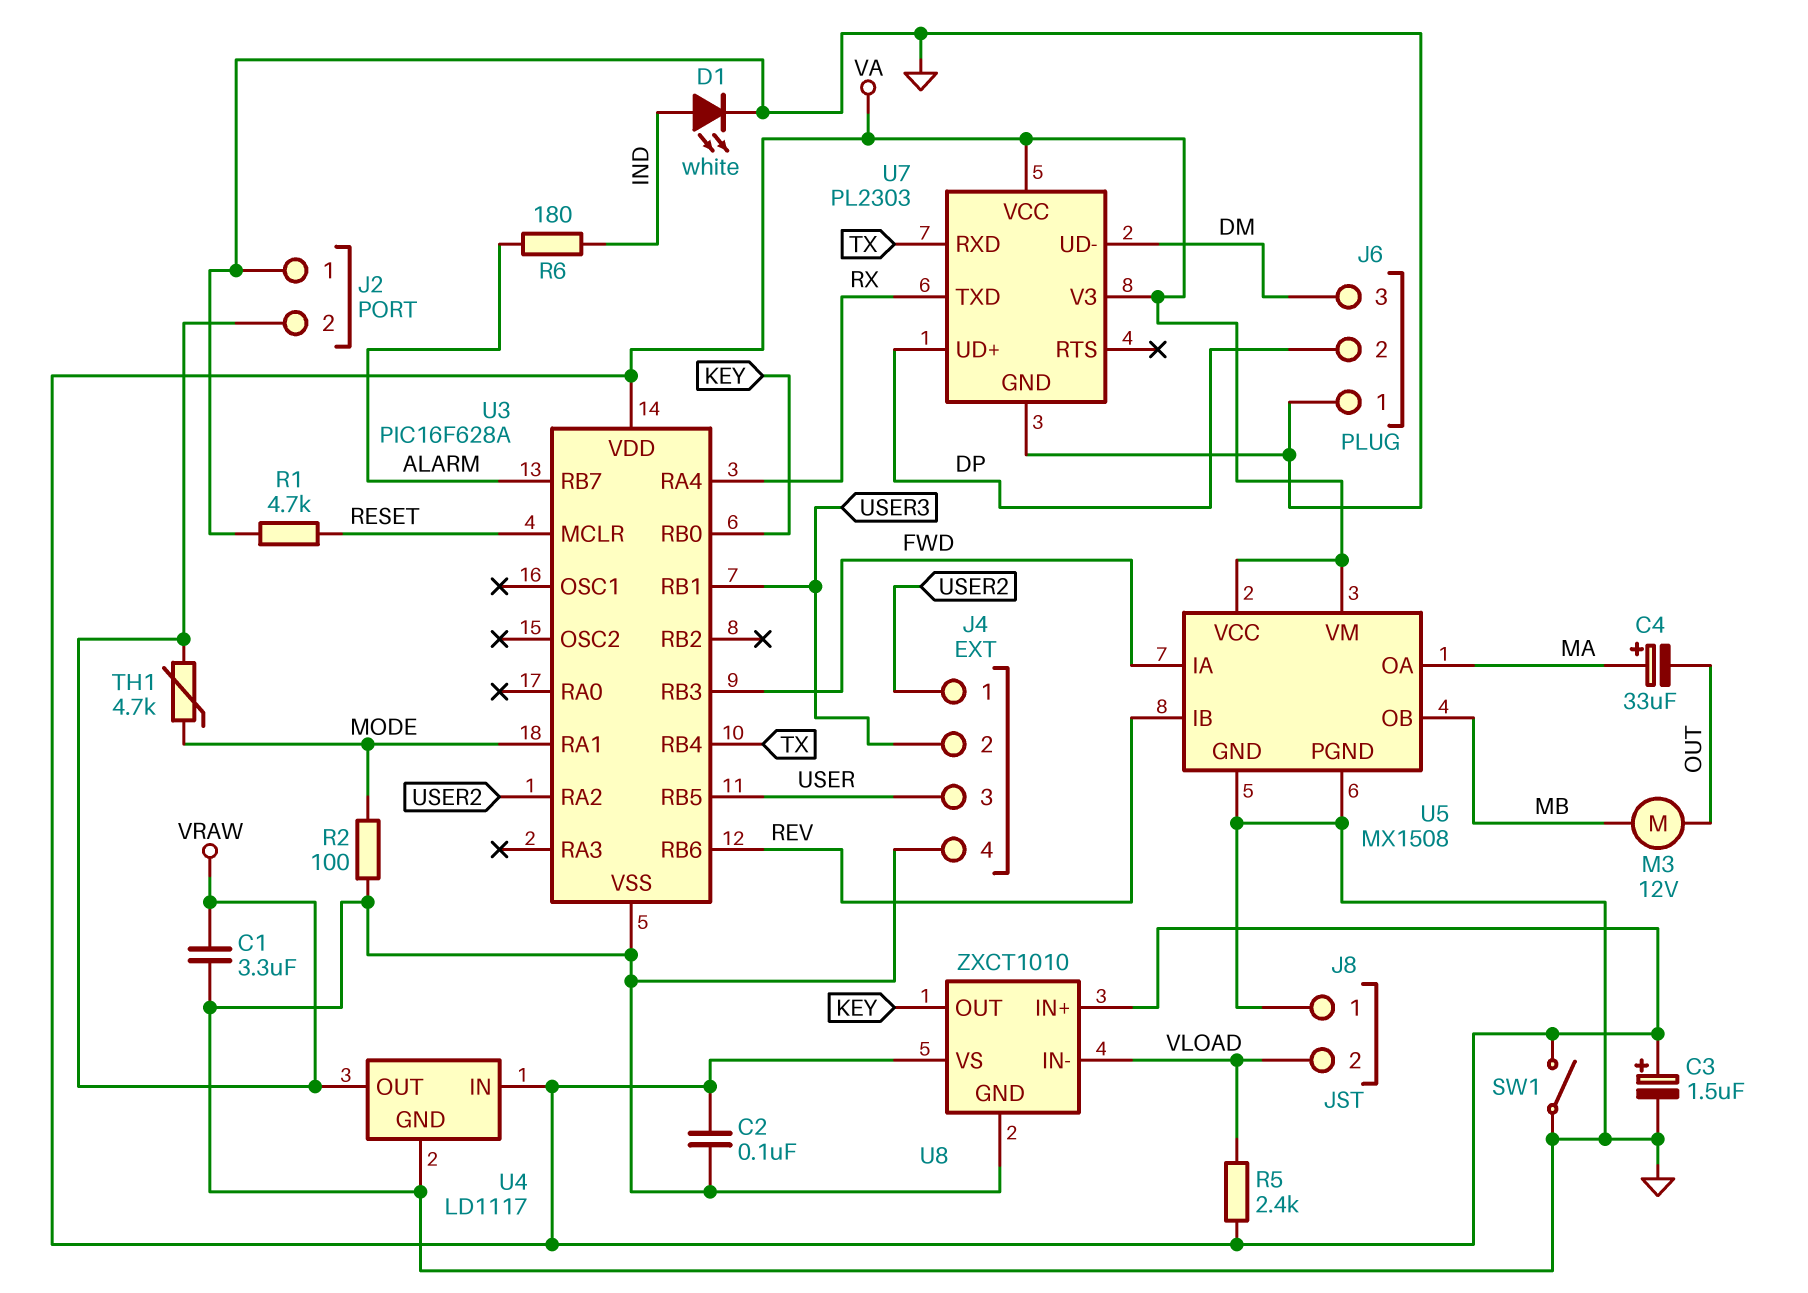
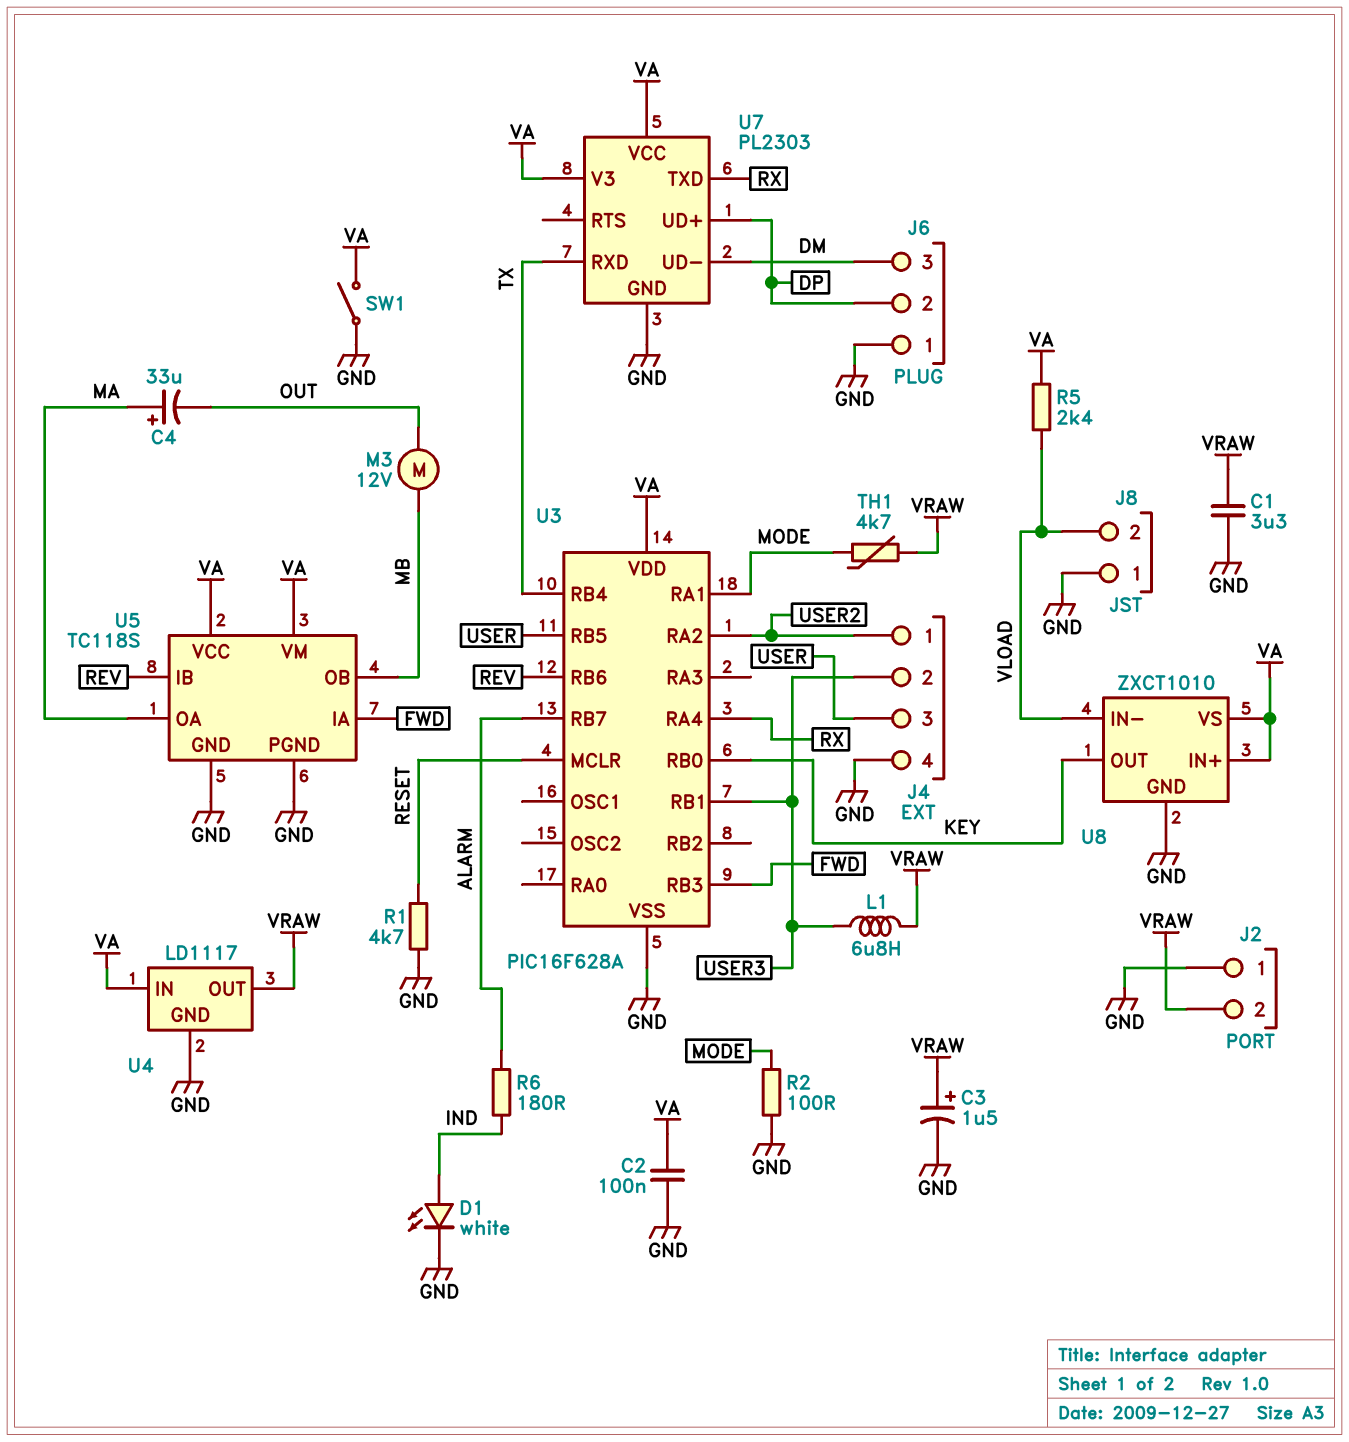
C3: 1.5uF (plus VA, minus GND) -> 1.5uF (plus VRAW, minus GND)
L1: none -> 6.8uH (USER3, VRAW)
U5: MX1508 -> TC118S

